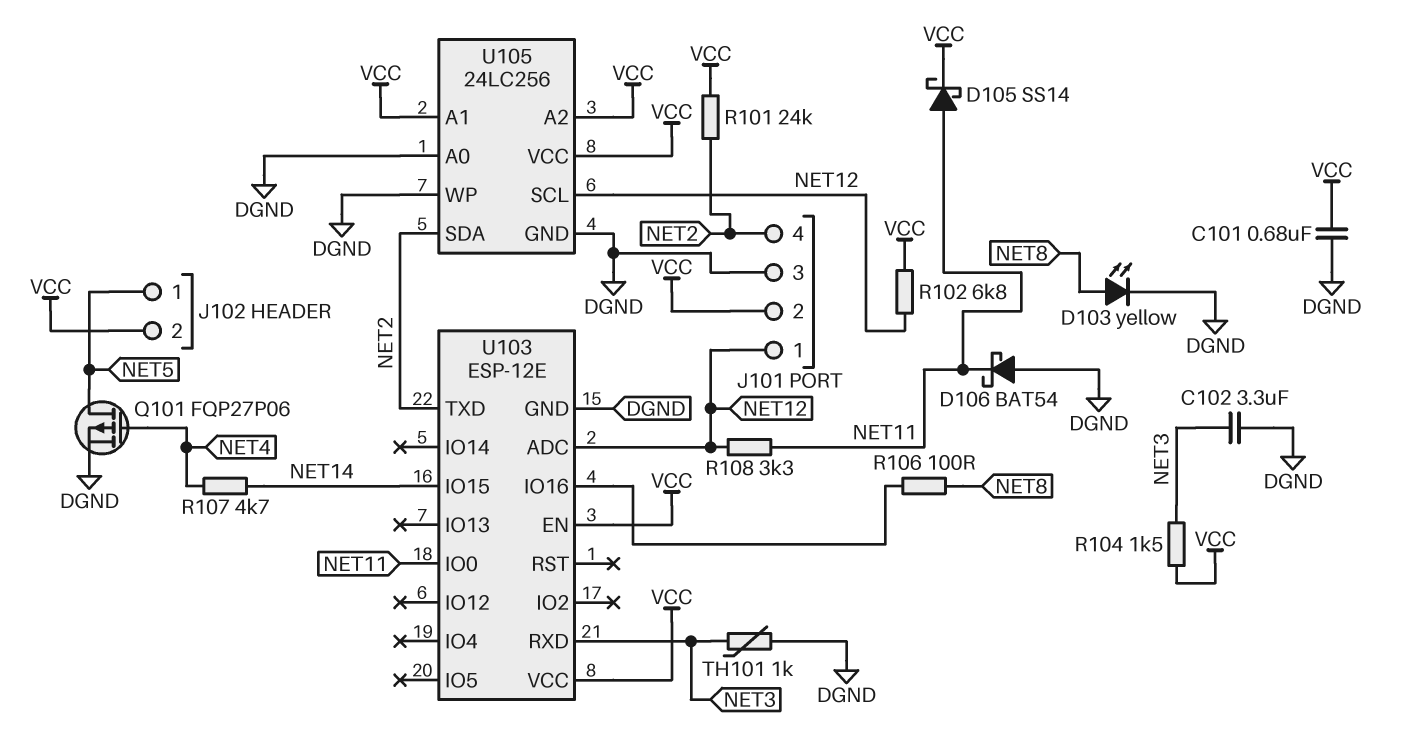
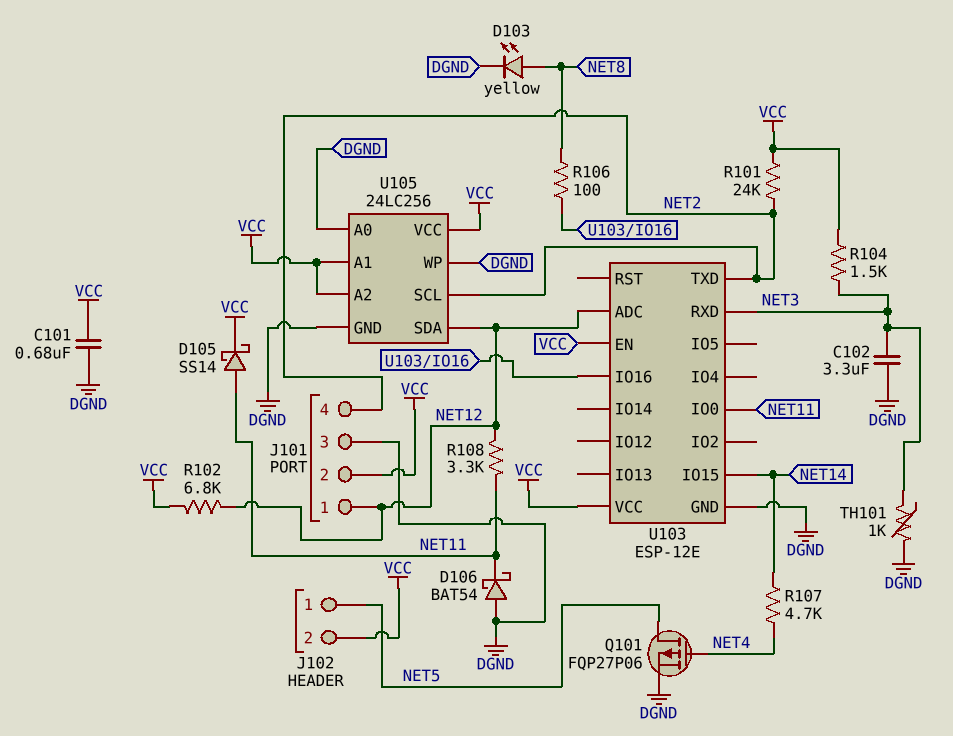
U105 pin SCL: NET12 -> NET2
U105 pin SDA: NET2 -> NET12

